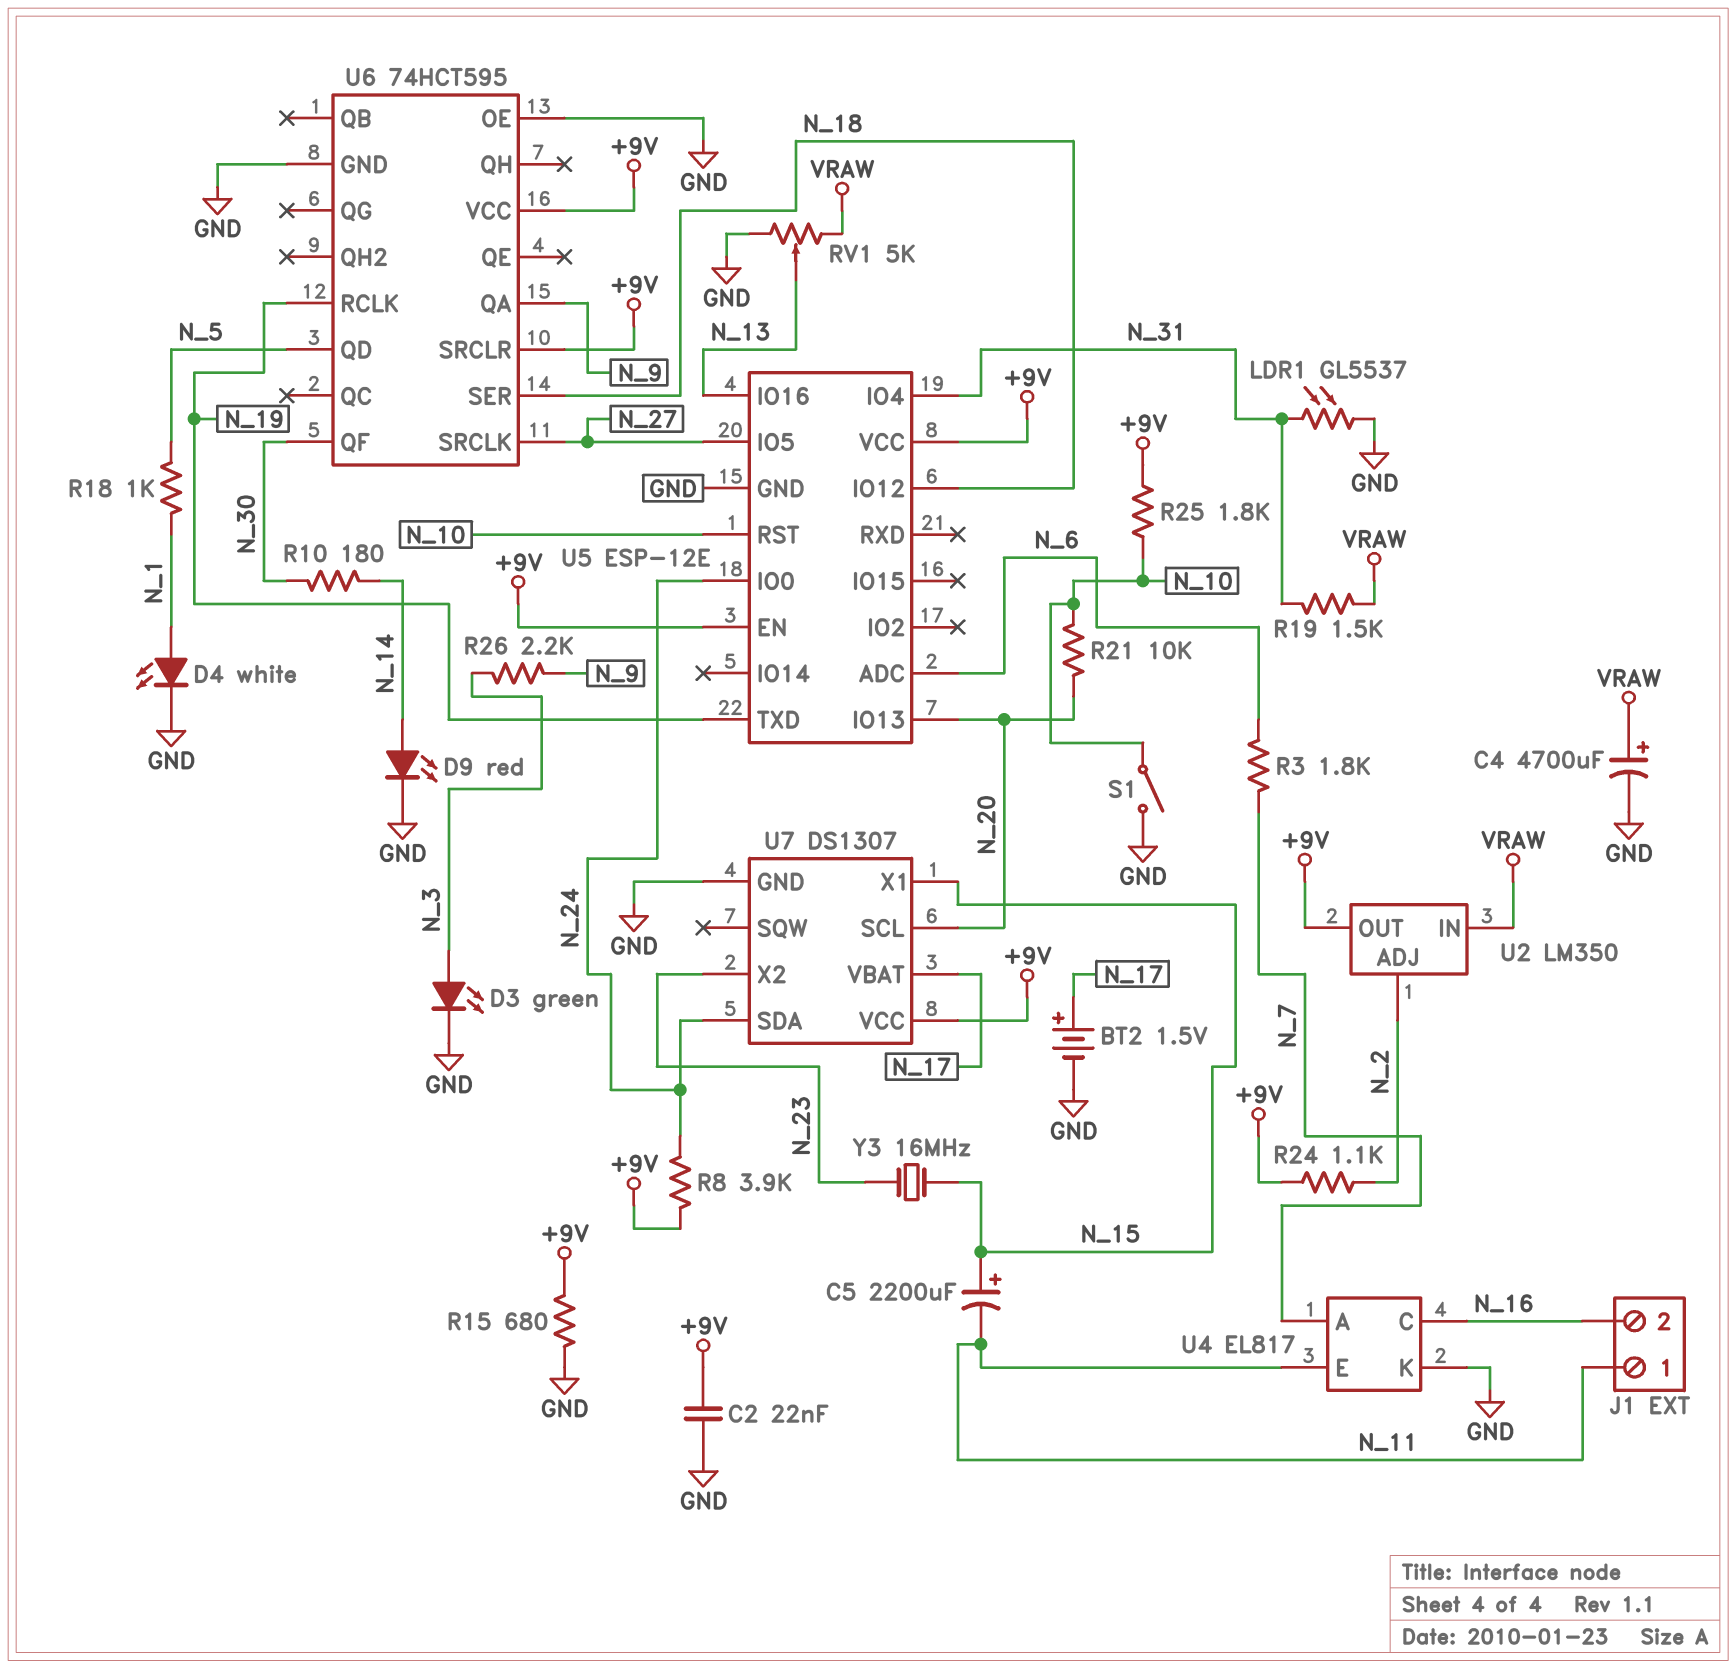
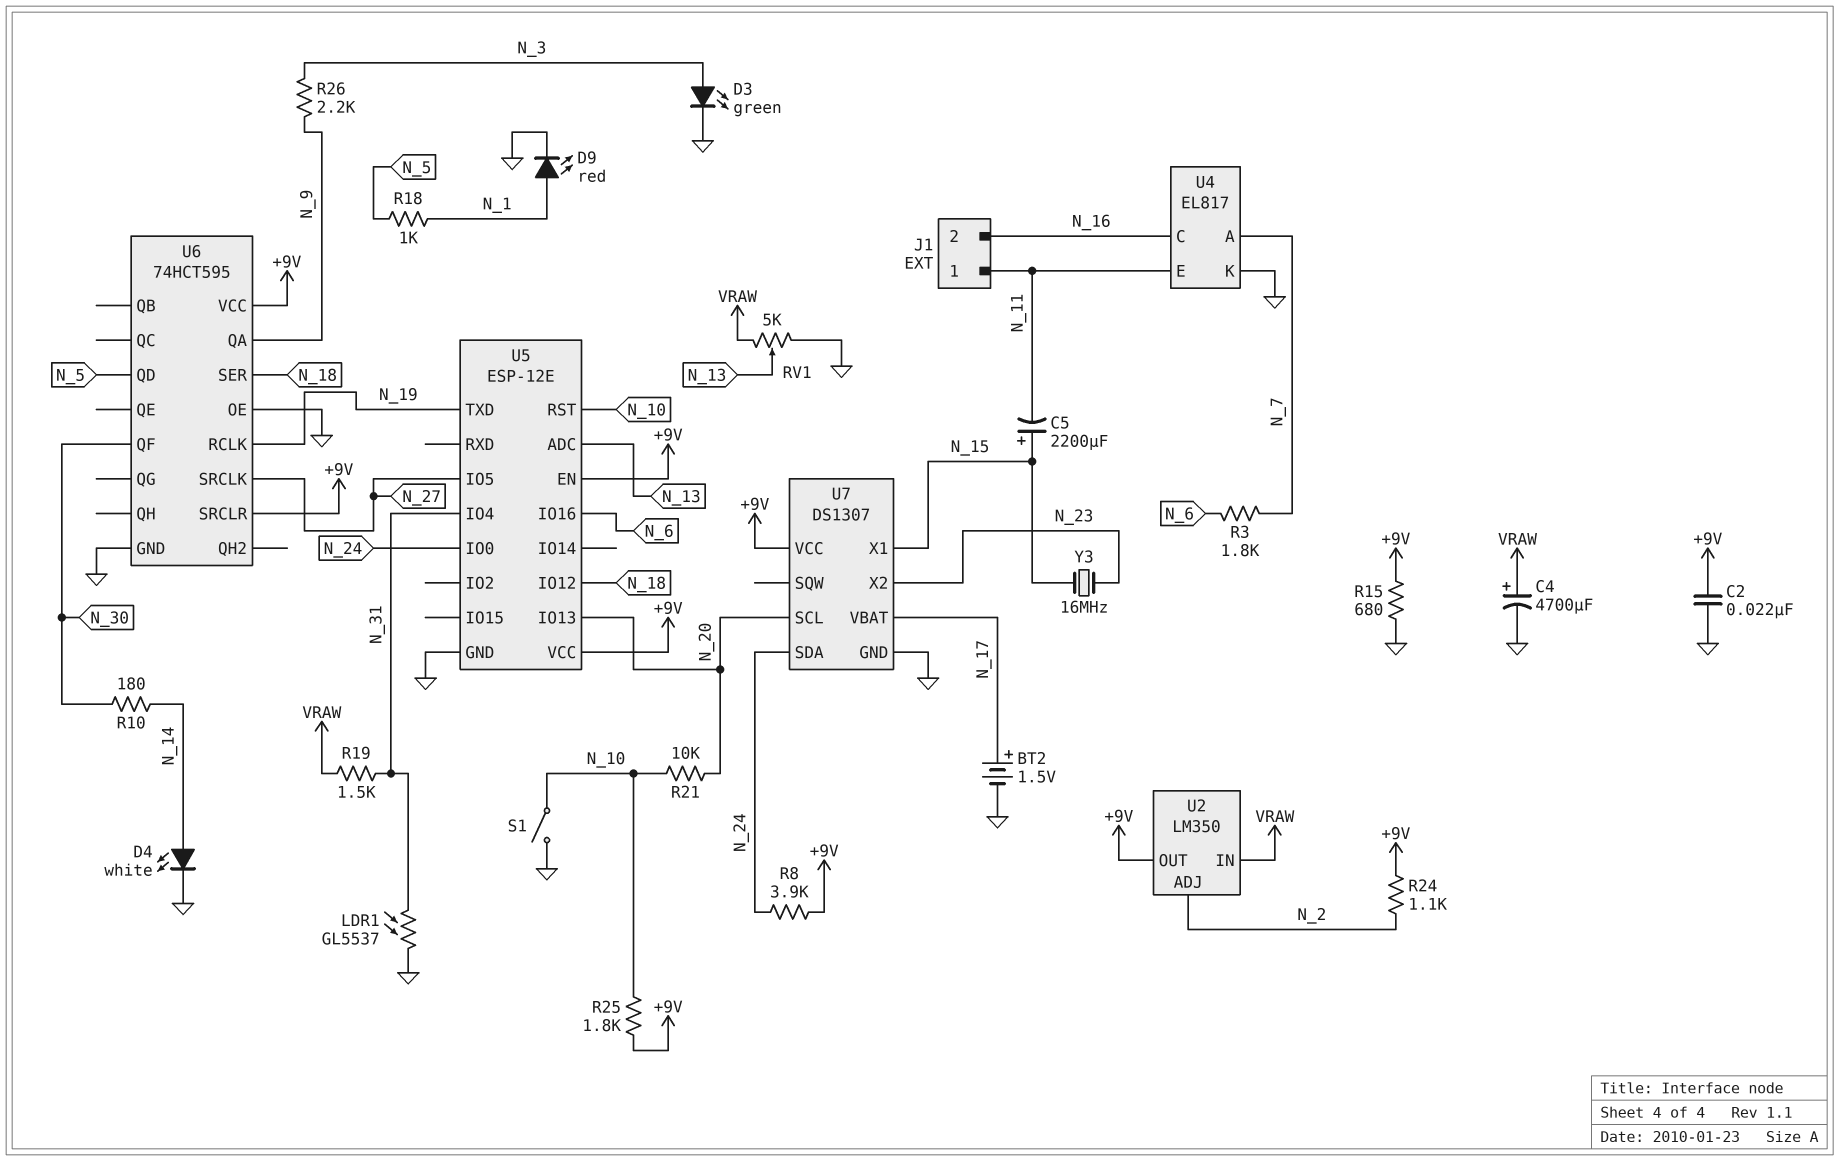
D4: LED white (A N_1, K GND) -> LED white (A N_14, K GND)
D9: LED red (A N_14, K GND) -> LED red (A N_1, K GND)
U5 pin ADC: N_6 -> N_13
U5 pin IO16: N_13 -> N_6

